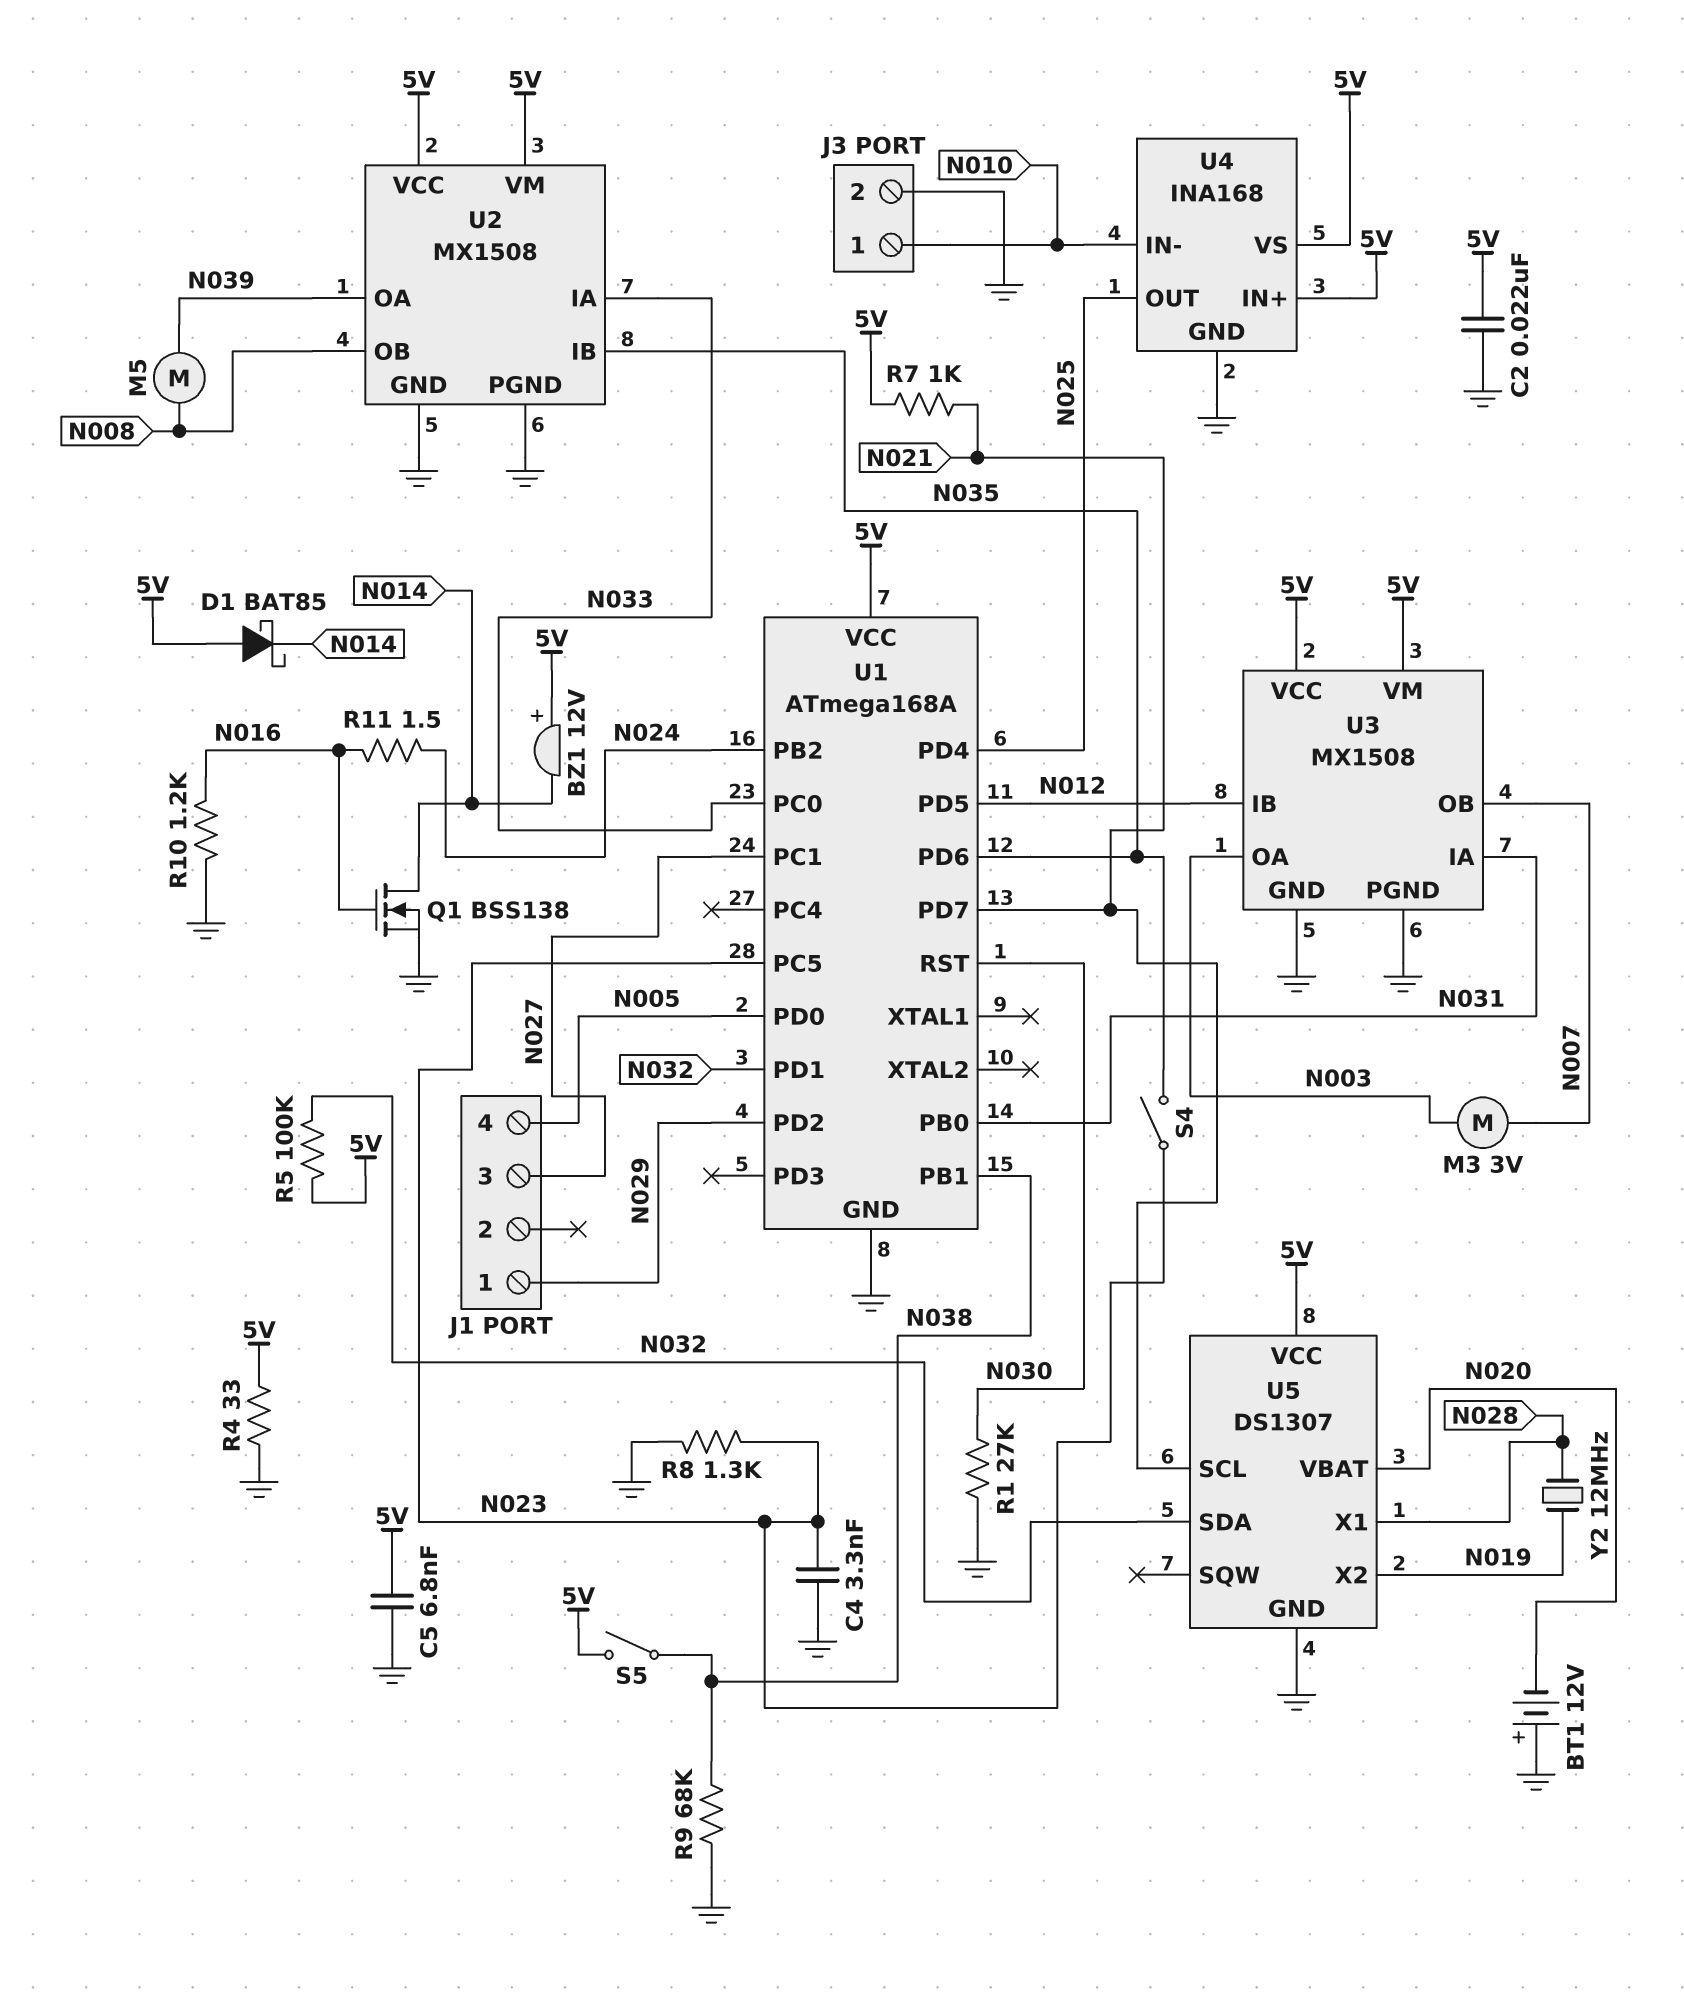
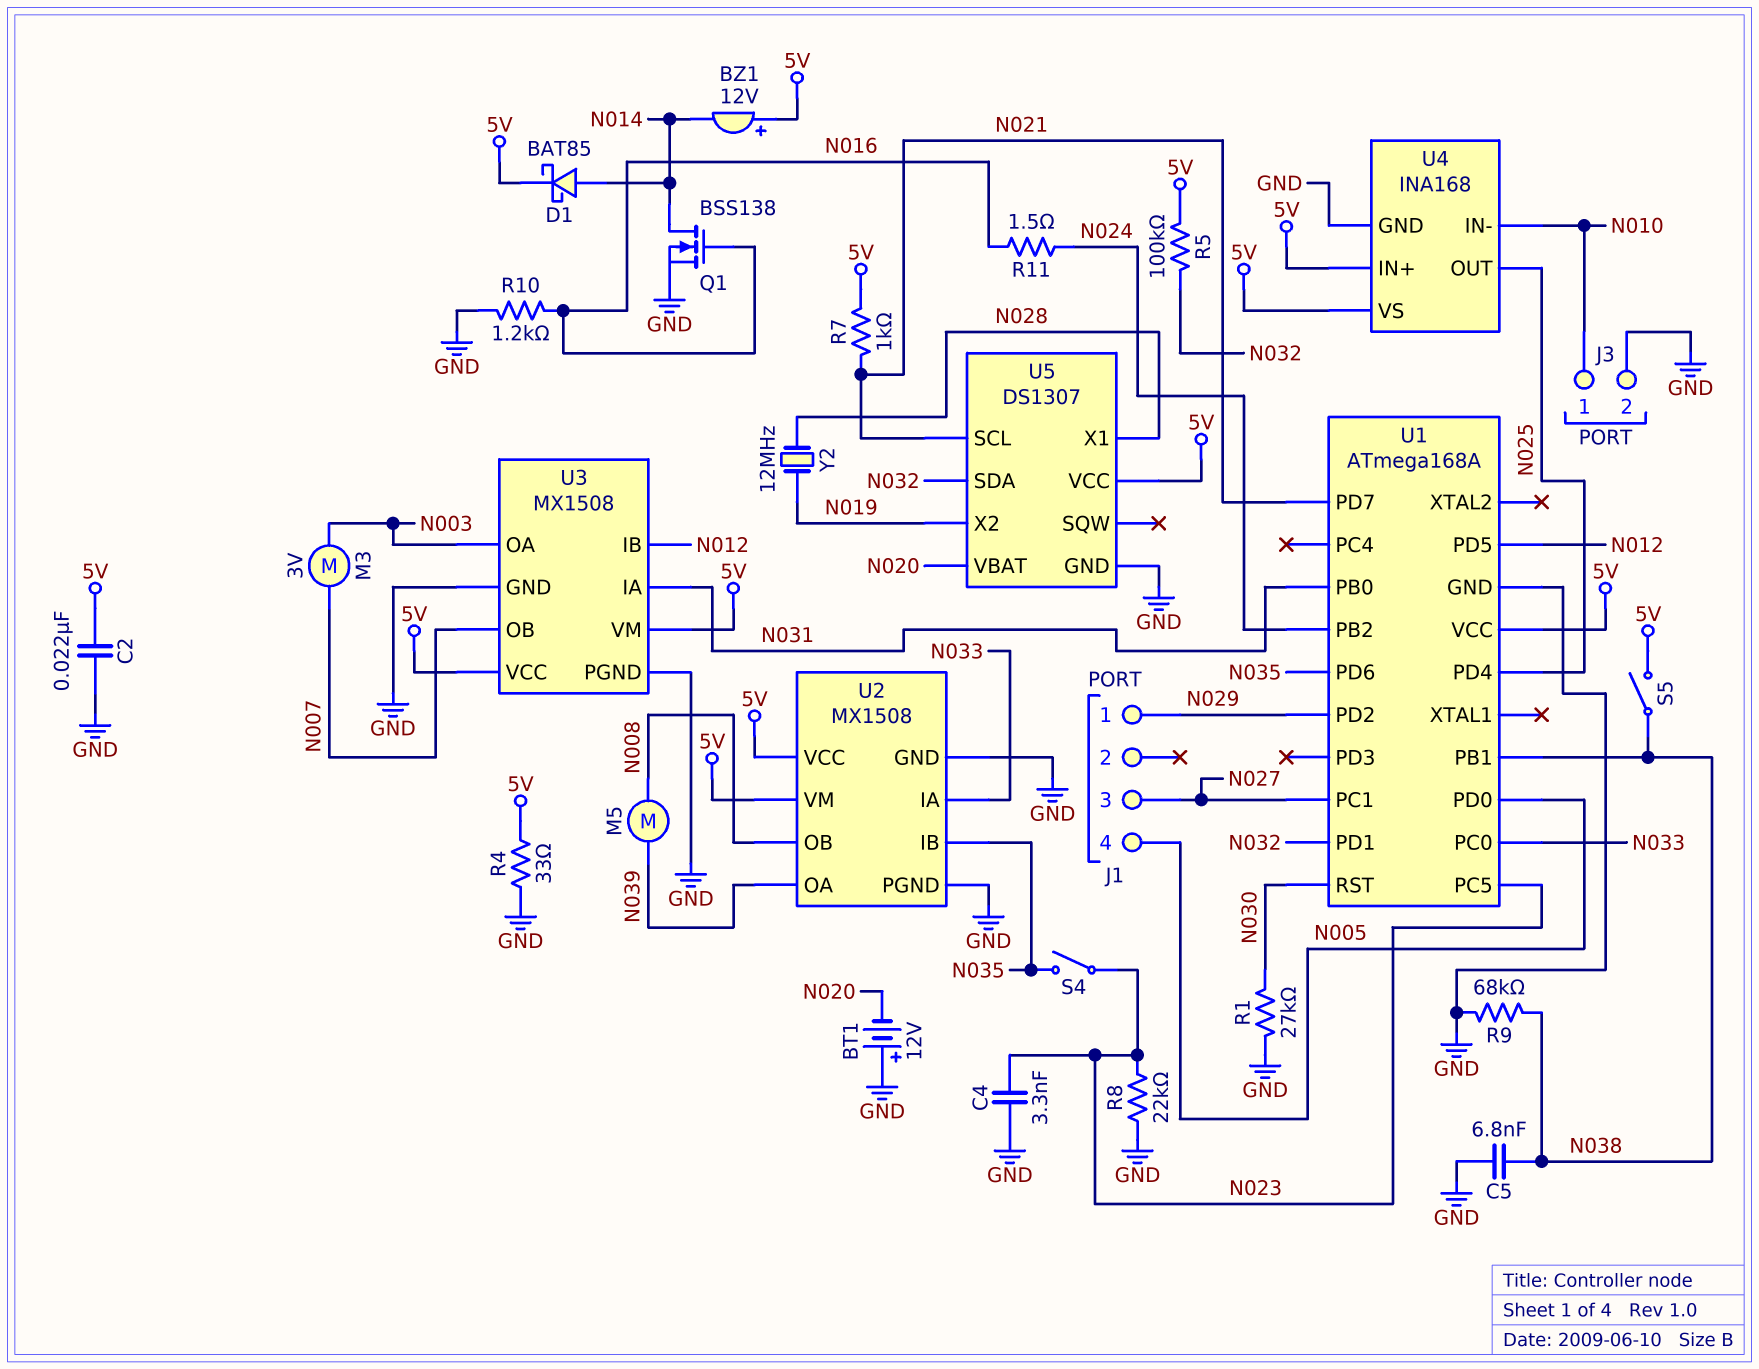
C5: 6.8nF (5V, GND) -> 6.8nF (GND, N038)
D1: schottky BAT85 (A 5V, K N014) -> schottky BAT85 (A N014, K 5V)
R8: 1.3k (GND, N023) -> 22k (GND, N023)

